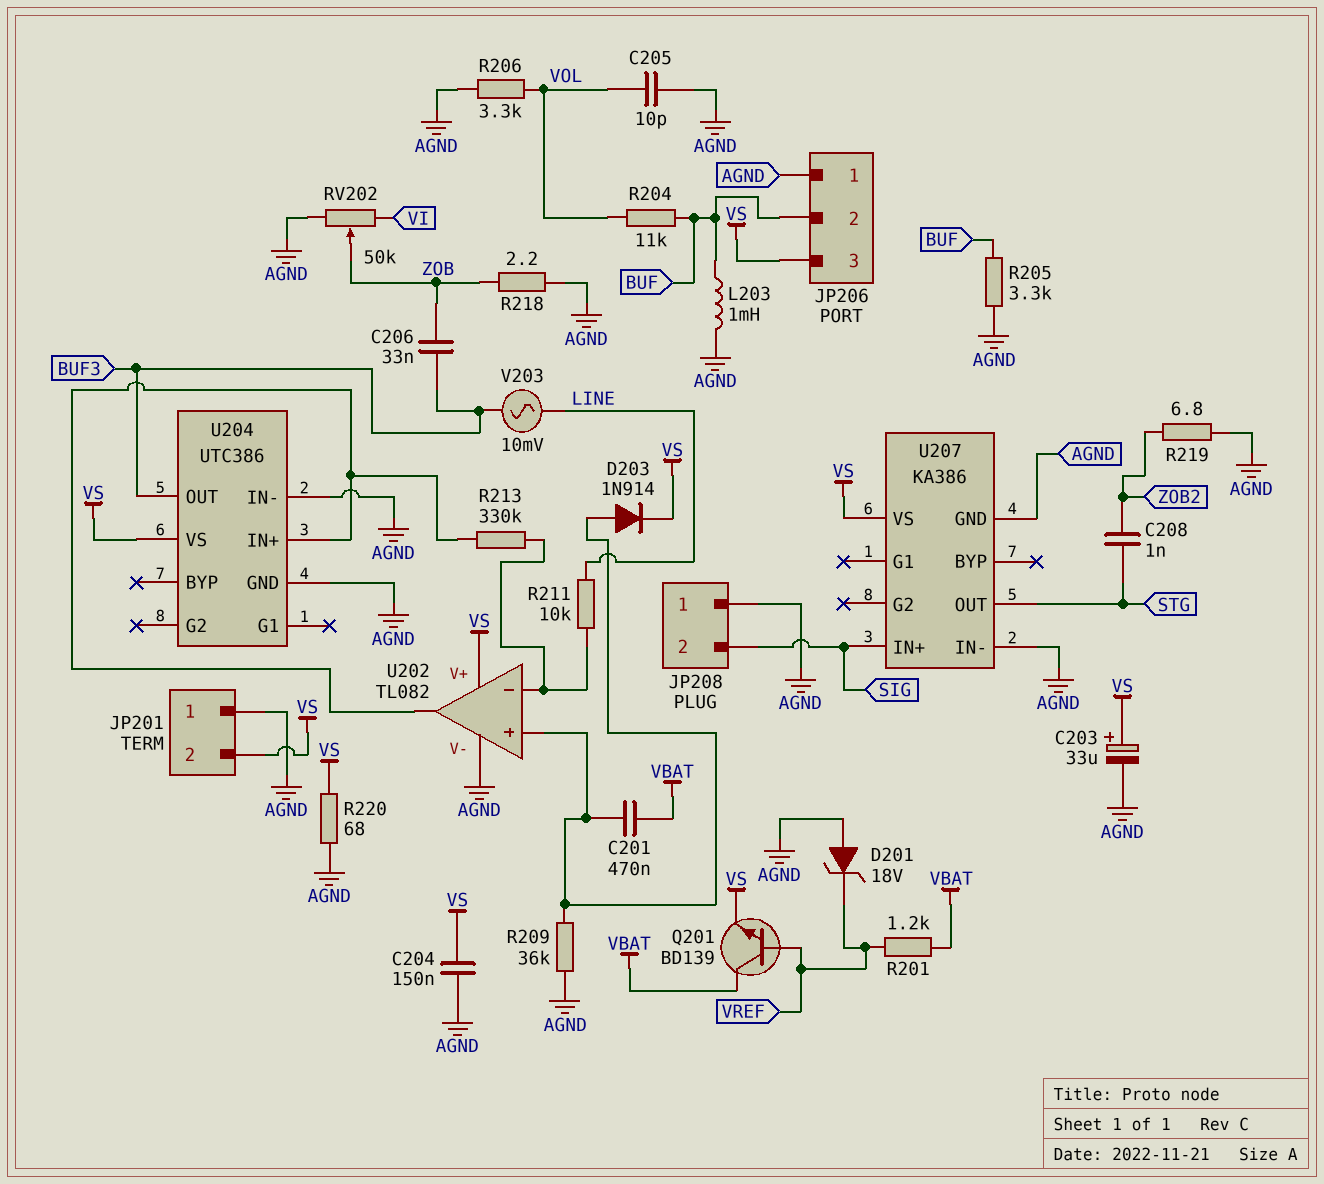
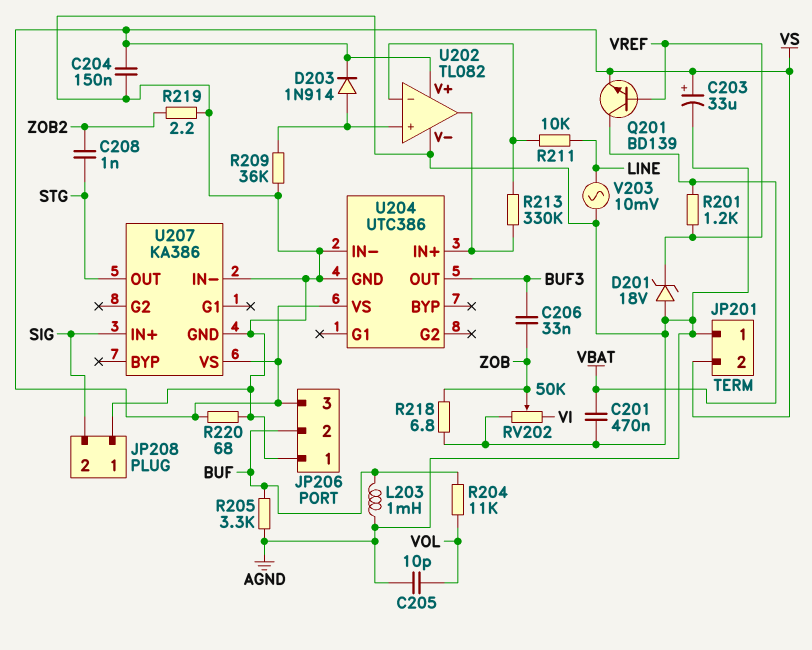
C201: 470nF (U202/in+, VBAT) -> 470nF (AGND, VBAT)
R206: 3.3k (AGND, VOL) -> none
R218: 2.2 (AGND, ZOB) -> 6.8 (AGND, ZOB)
R219: 6.8 (AGND, ZOB2) -> 2.2 (AGND, ZOB2)
V203: AC 10mV (BUF3, LINE) -> AC 10mV (AGND, LINE)

